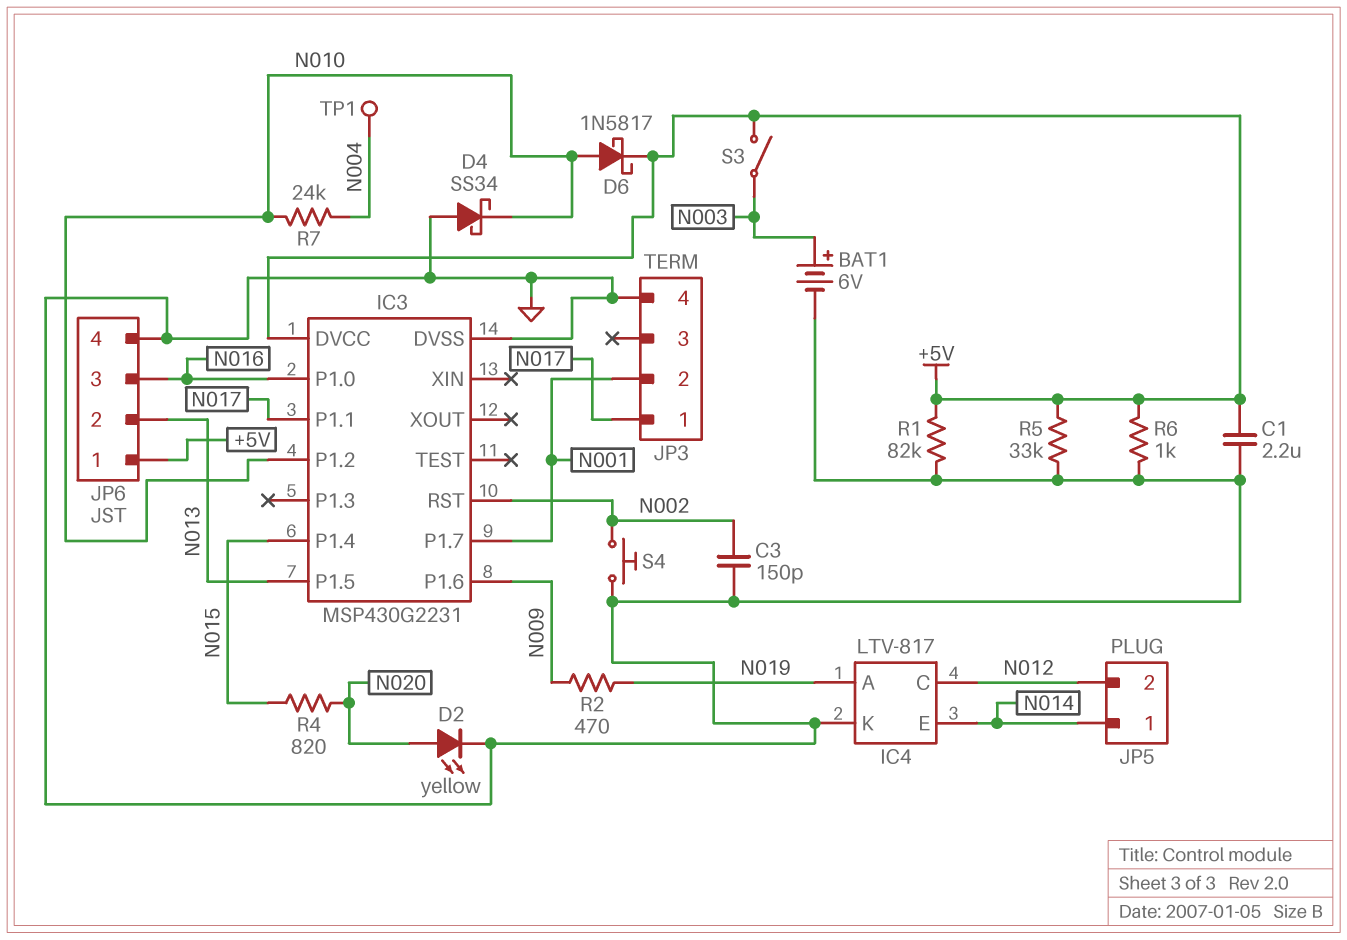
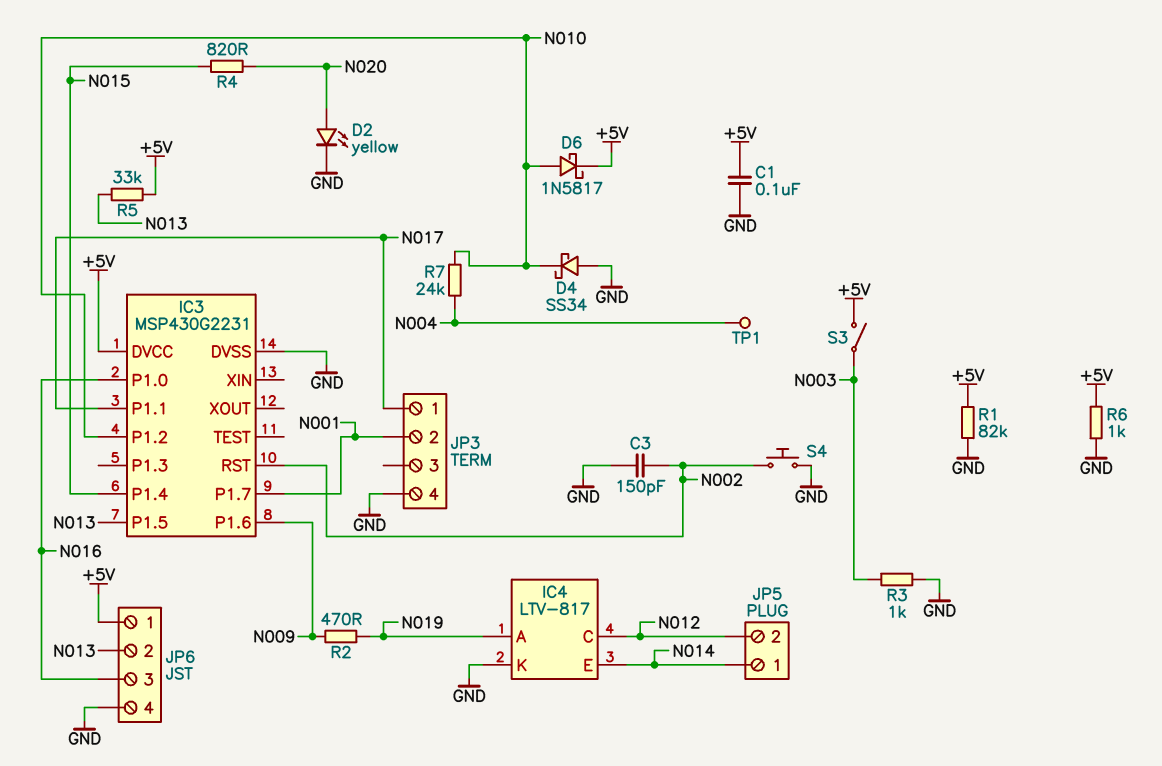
BAT1: 6V (plus N003, minus GND) -> none
C1: 2.2uF (+5V, GND) -> 100nF (+5V, GND)
R3: none -> 1k (GND, N003)
R5: 33k (+5V, GND) -> 33k (+5V, N013)

